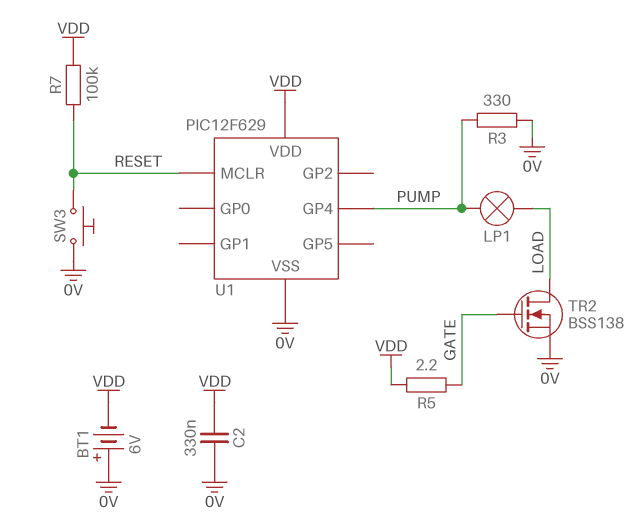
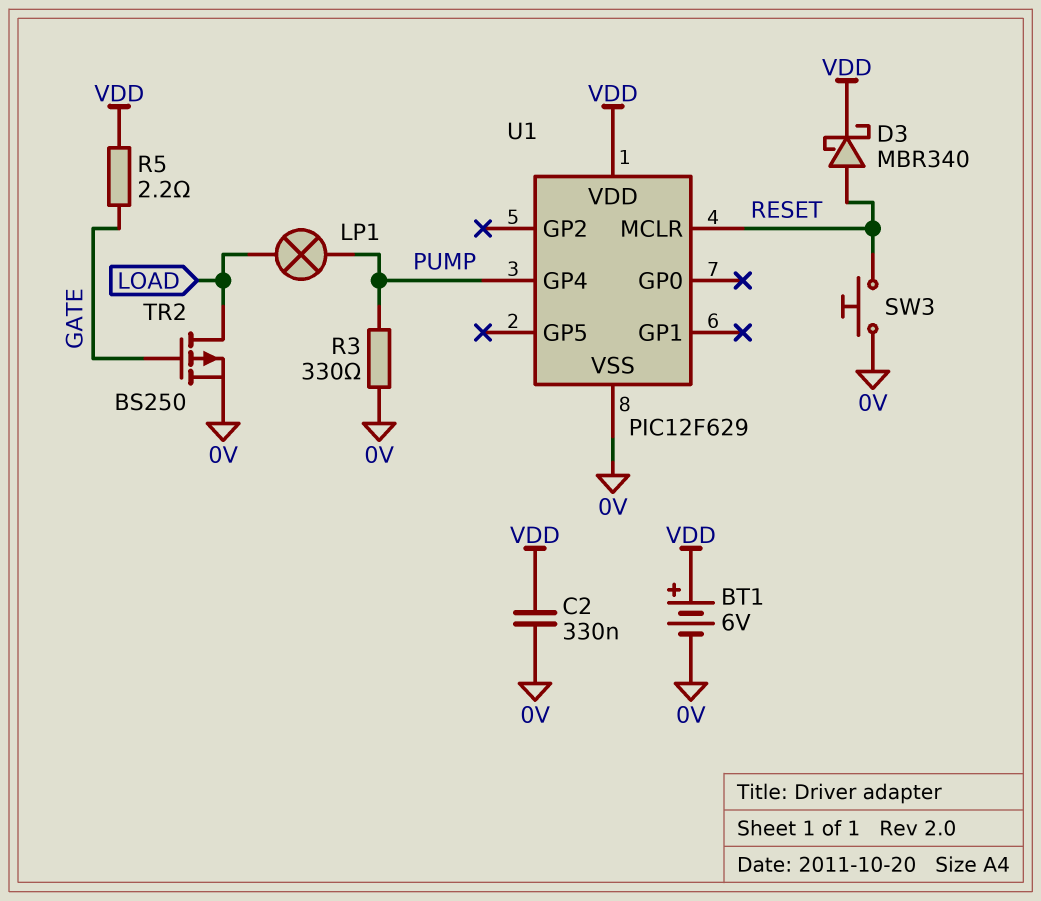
BT1: 6V (plus 0V, minus VDD) -> 6V (plus VDD, minus 0V)
D3: none -> schottky MBR340 (A RESET, K VDD)
R7: 100k (RESET, VDD) -> none
TR2: NMOS BSS138 (G GATE, D LOAD, S 0V) -> PMOS BS250 (G GATE, D LOAD, S 0V)

